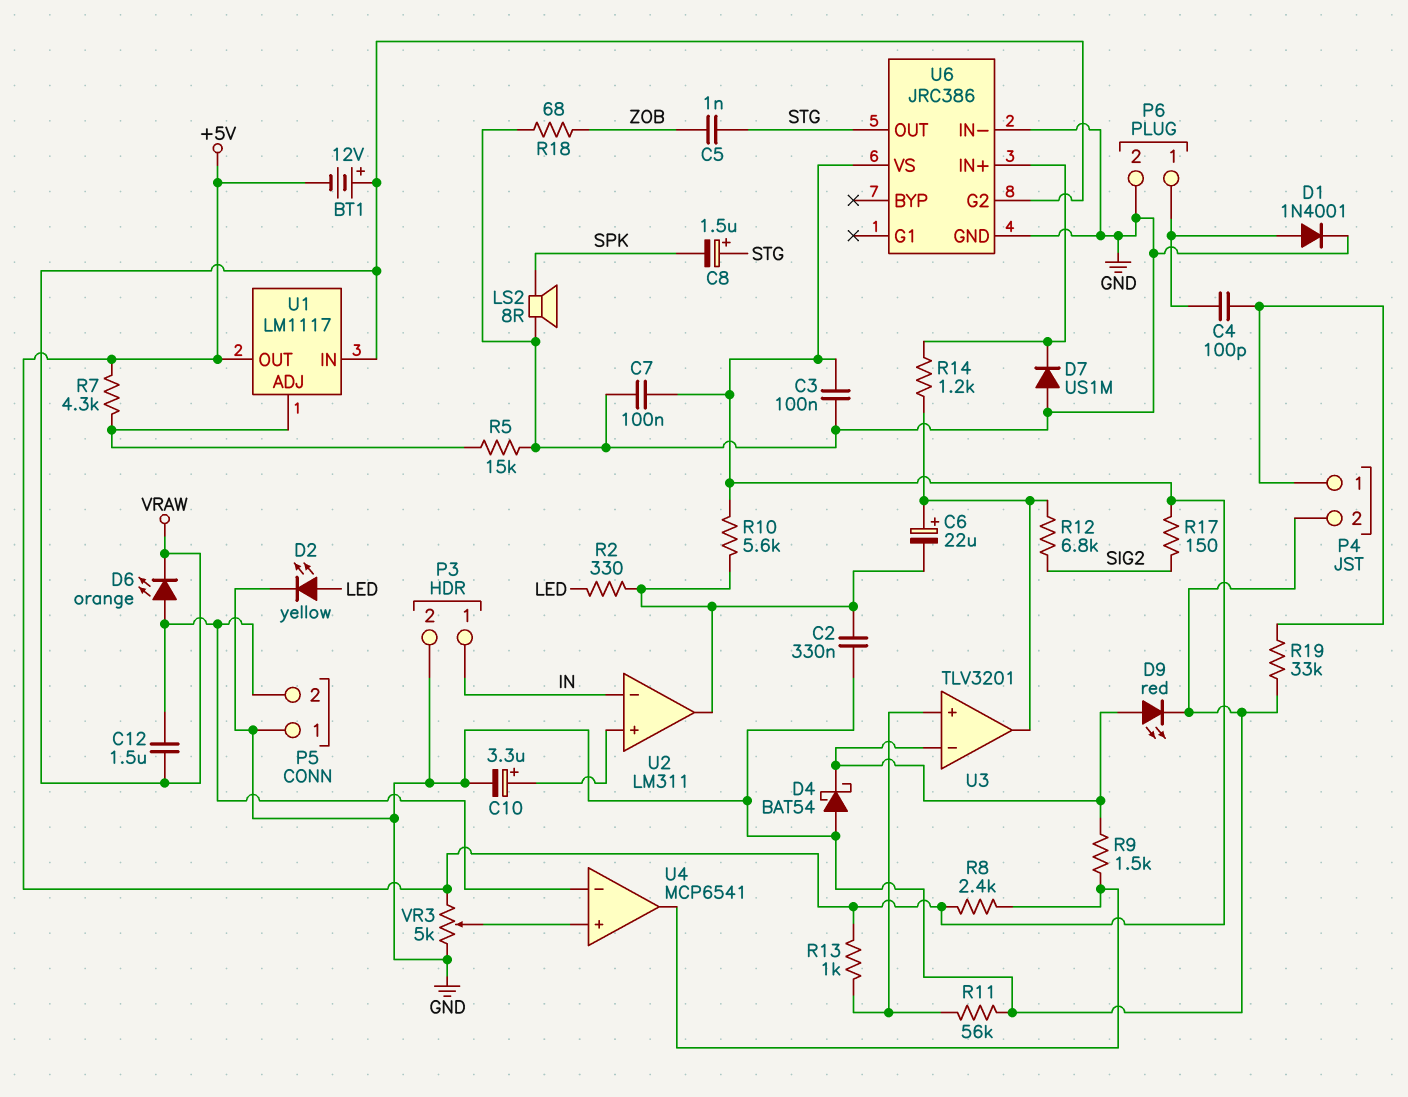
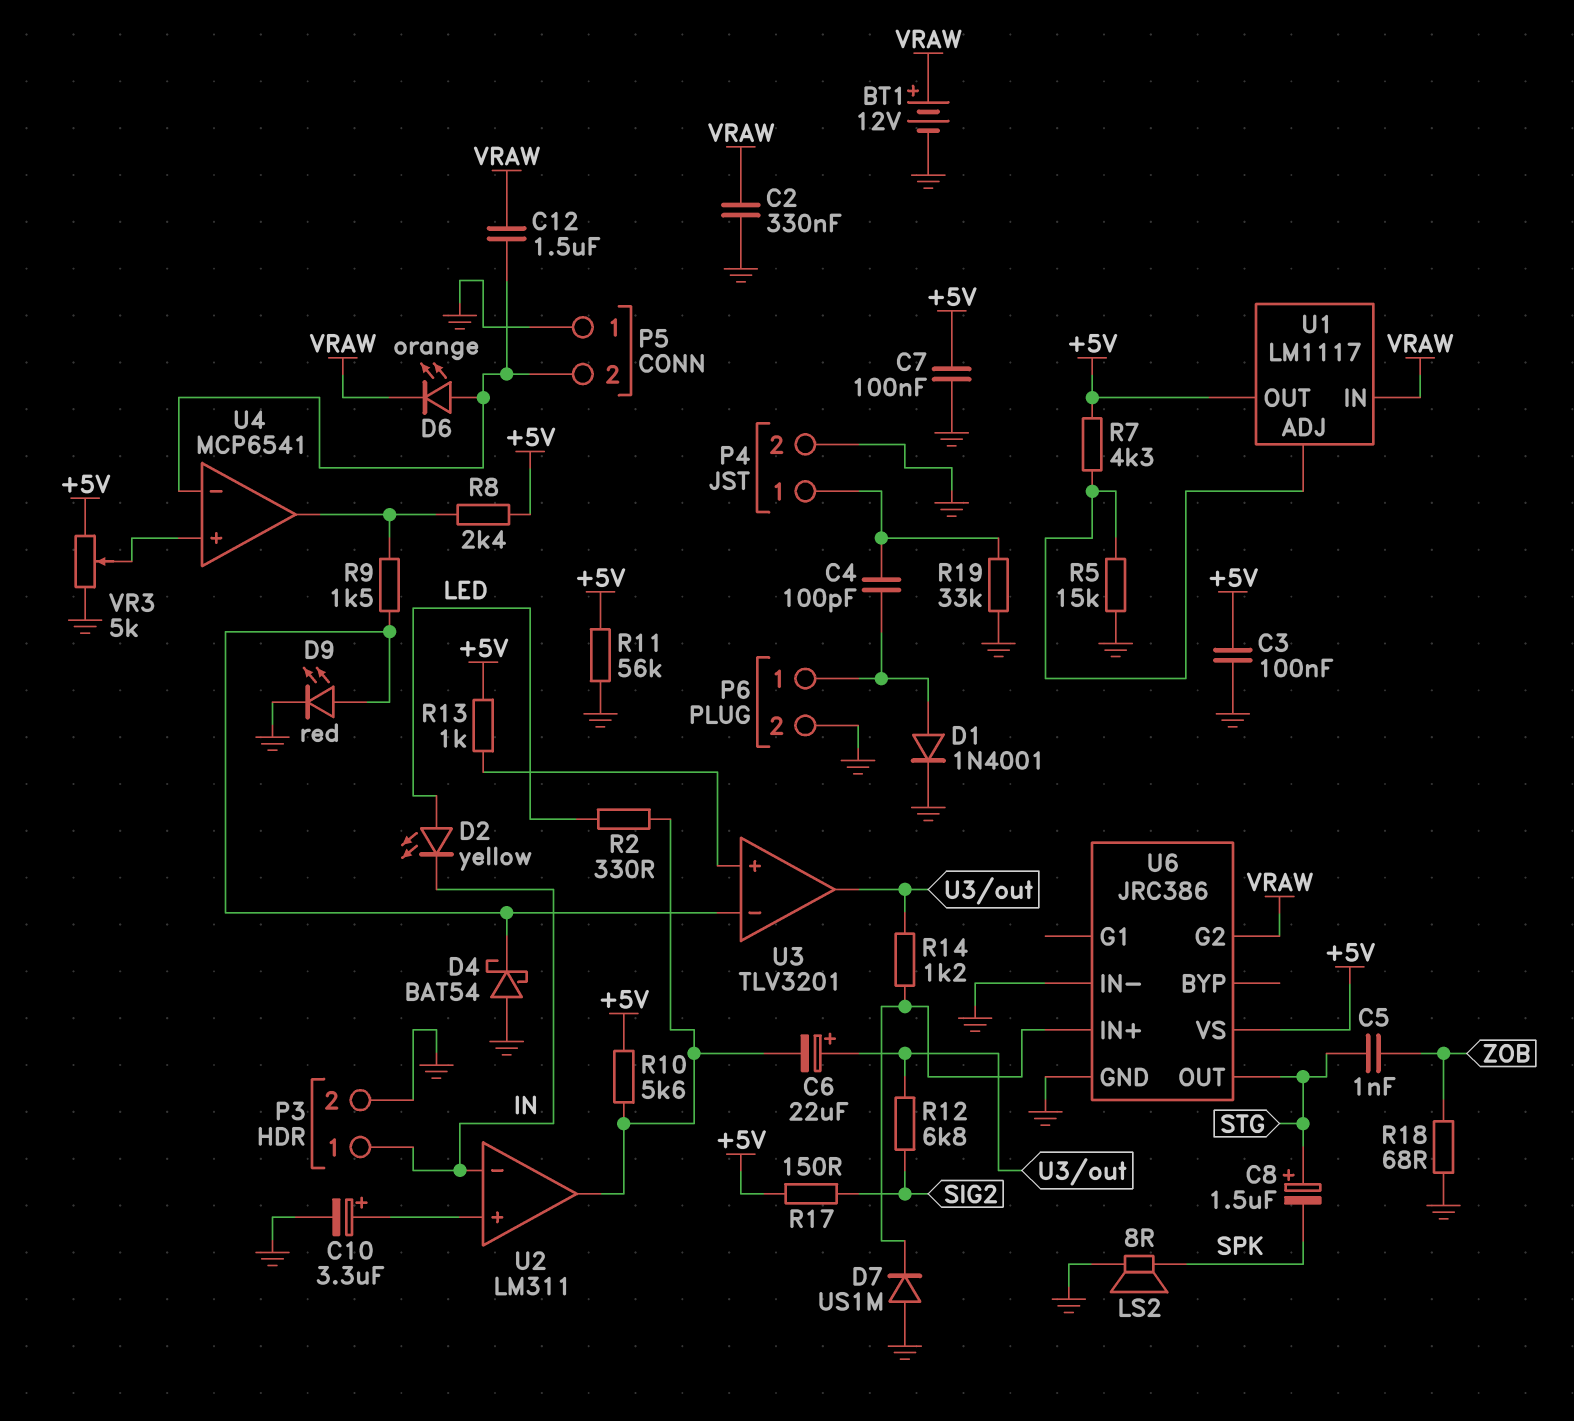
BT1: 12V (plus VRAW, minus +5V) -> 12V (plus VRAW, minus GND)
C2: 330nF (GND, U2/out) -> 330nF (GND, VRAW)
D2: LED yellow (A LED, K GND) -> LED yellow (A LED, K IN)
R11: 56k (GND, U3/in+) -> 56k (+5V, GND)

